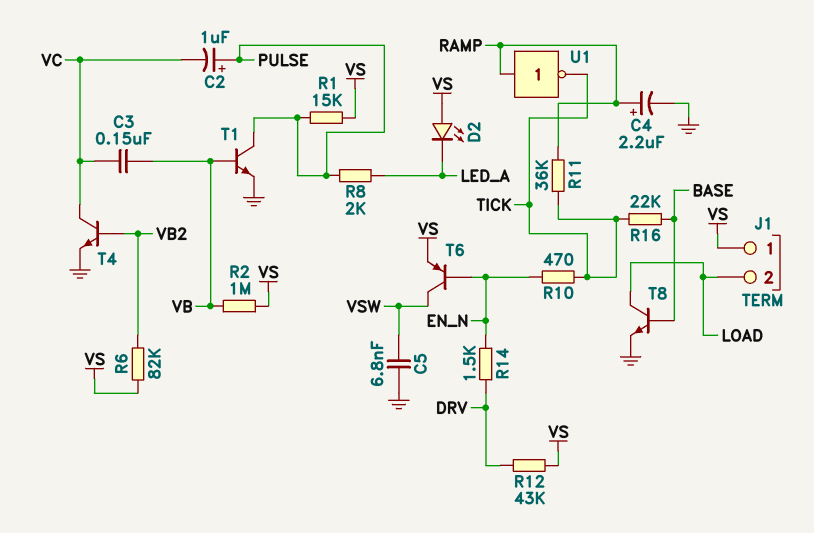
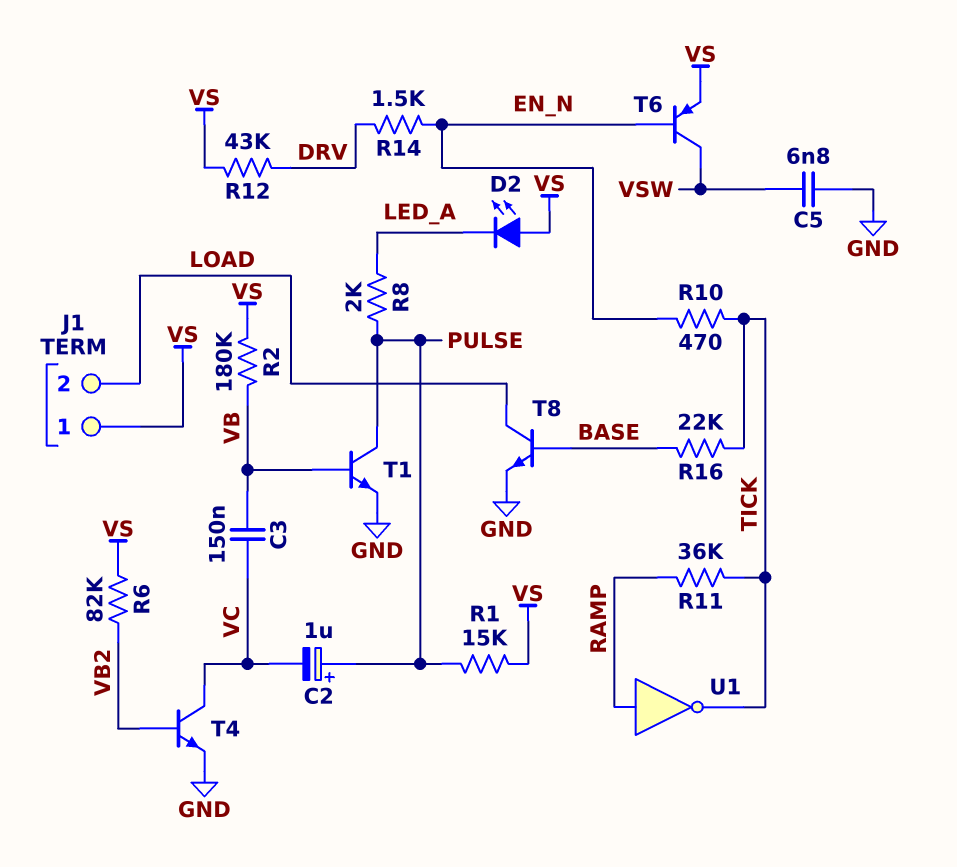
C4: 2.2uF (plus RAMP, minus GND) -> none
R2: 1M (VB, VS) -> 180k (VB, VS)

